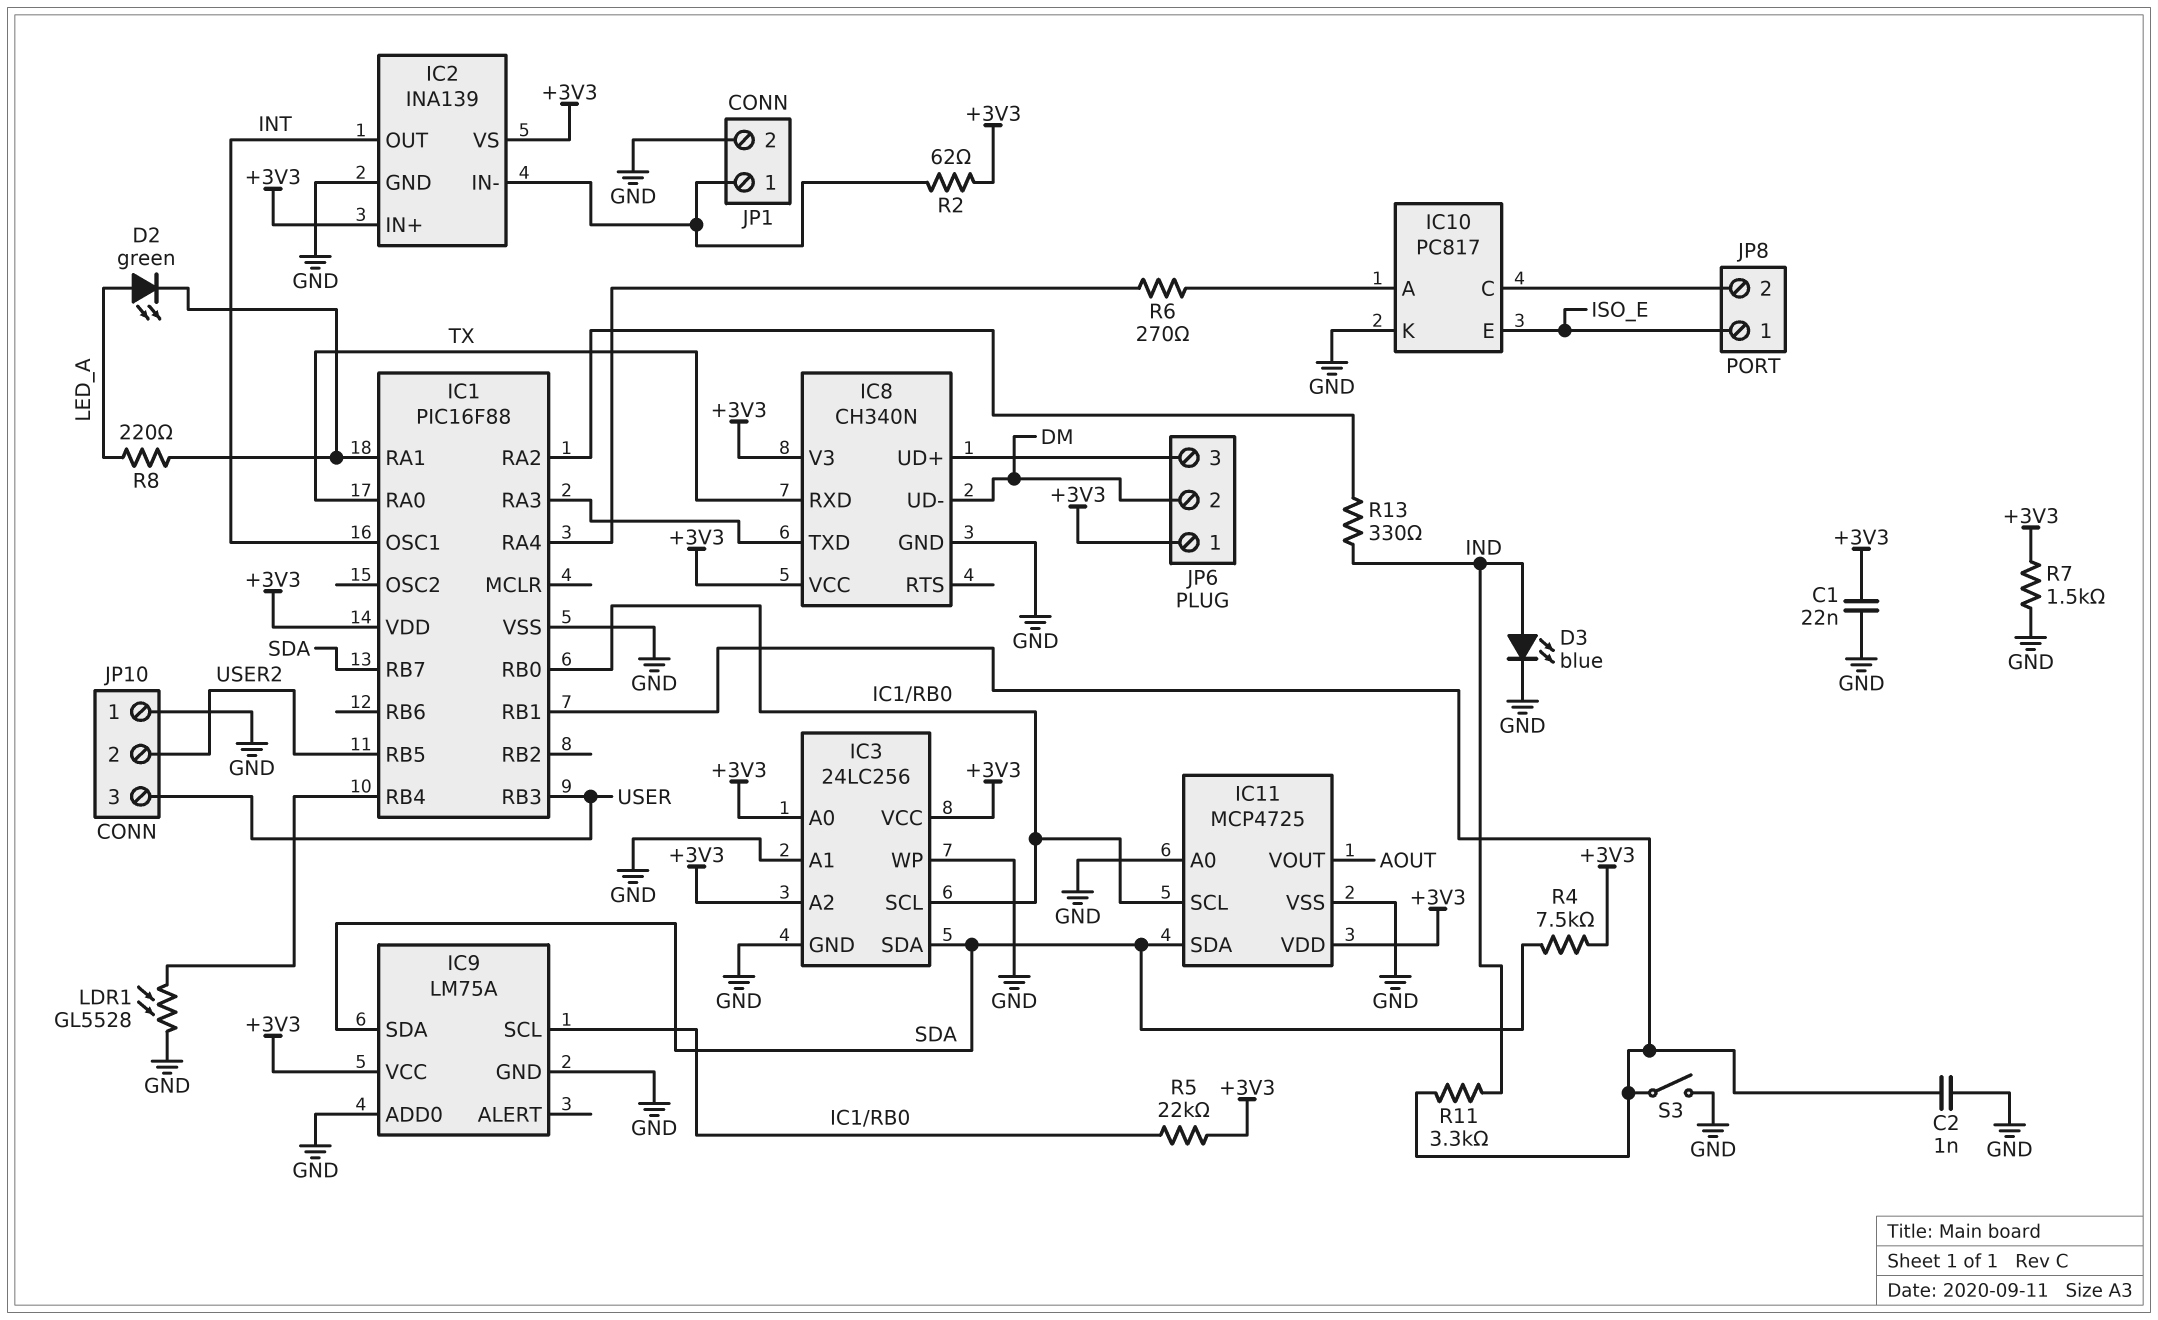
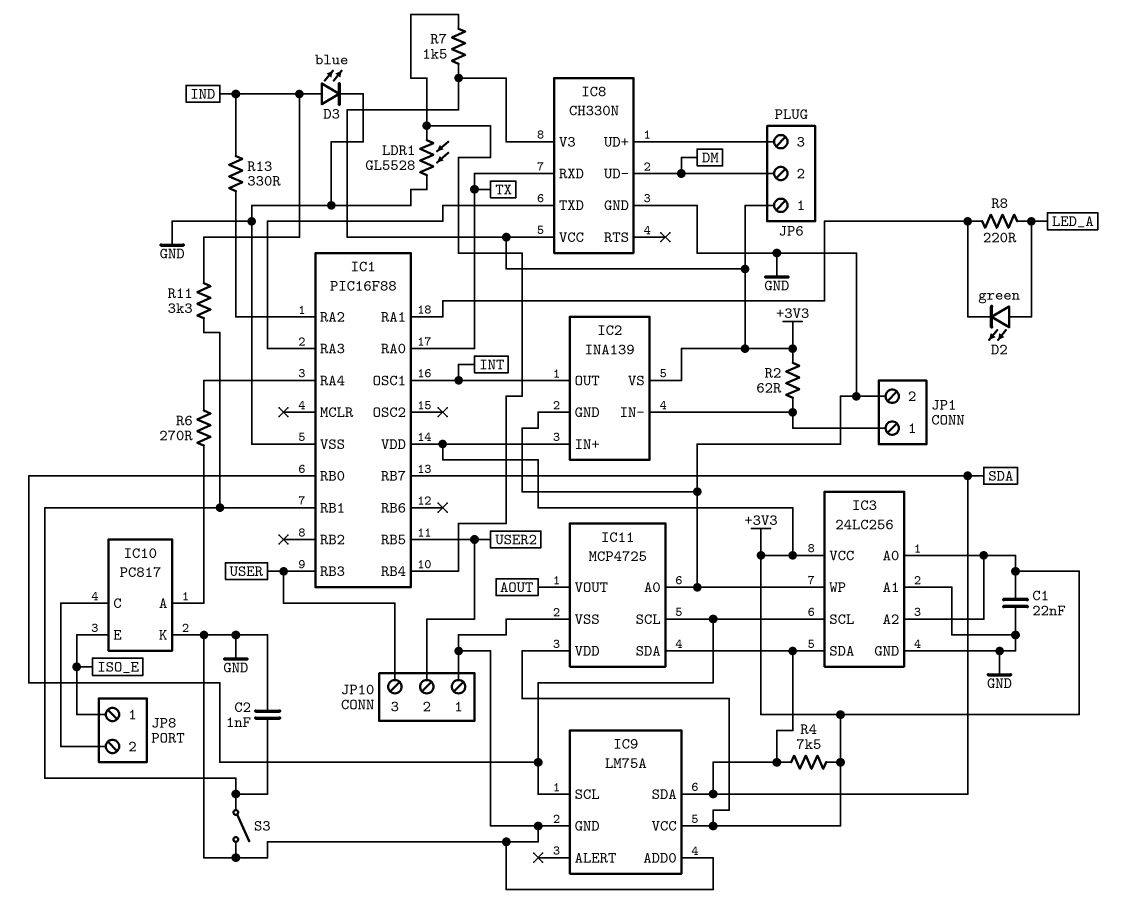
IC8: CH340N -> CH330N
R5: 22k (+3V3, IC1/RB0) -> none
R7: 1.5k (+3V3, GND) -> 1.5k (+3V3, IC1/RB4)

